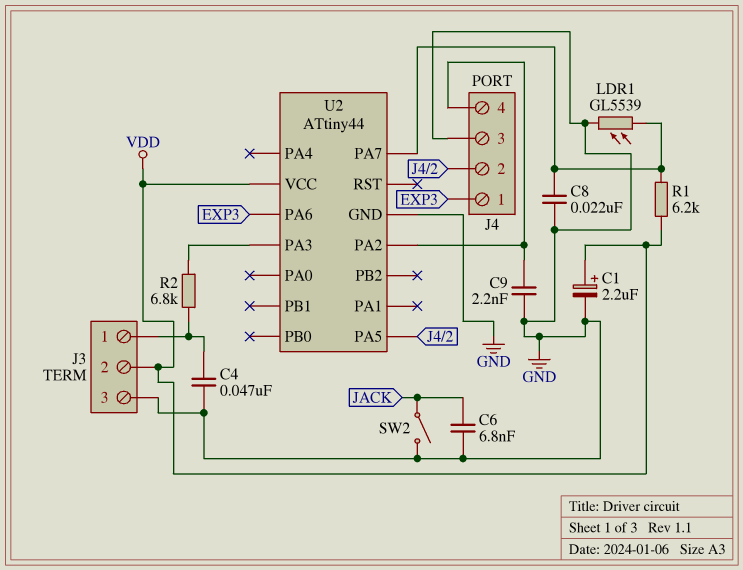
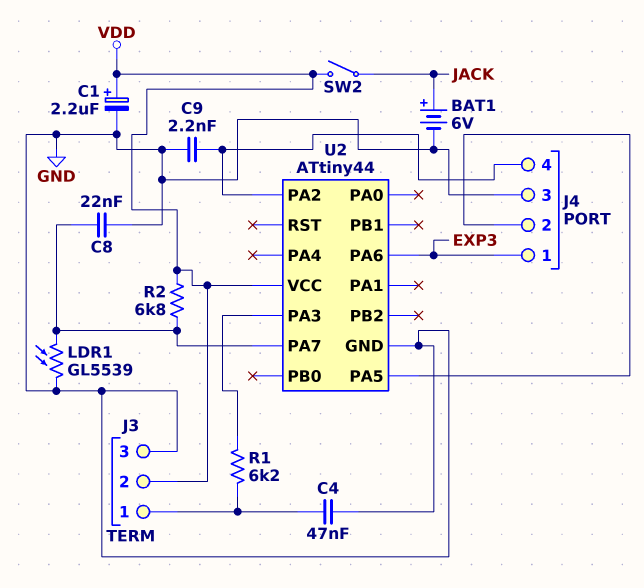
BAT1: none -> 6V (plus JACK, minus GND)
C6: 6.8nF (GND, JACK) -> none
R1: 6.2k (U2/PA7, VDD) -> 6.2k (J3/1, U2/PA3)
R2: 6.8k (J3/1, U2/PA3) -> 6.8k (U2/PA7, VDD)
SW2: switch (GND, JACK) -> switch (JACK, VDD)

